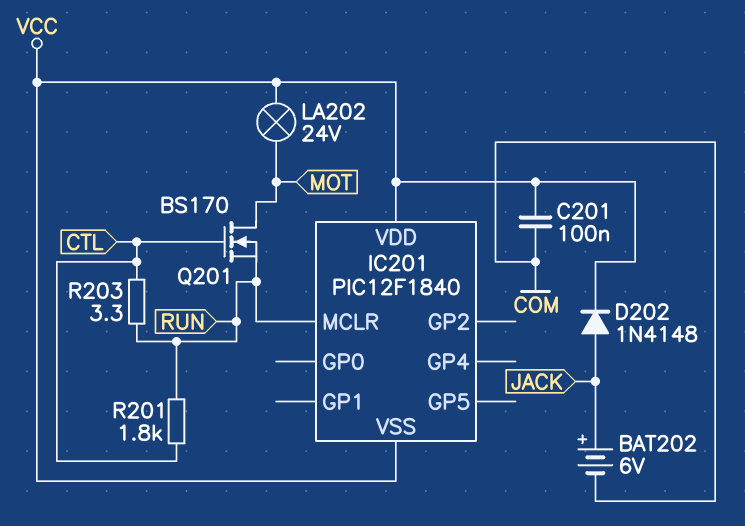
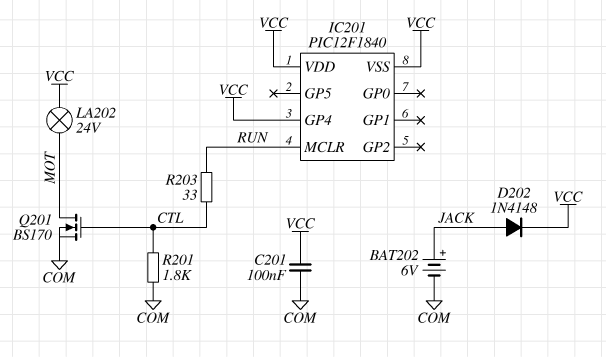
IC201 pin GP4: none -> VCC
Q201: NMOS BS170 (G CTL, D MOT, S RUN) -> NMOS BS170 (G CTL, D MOT, S COM)
R201: 1.8k (CTL, RUN) -> 1.8k (COM, CTL)
R203: 3.3 (CTL, RUN) -> 33 (CTL, RUN)

